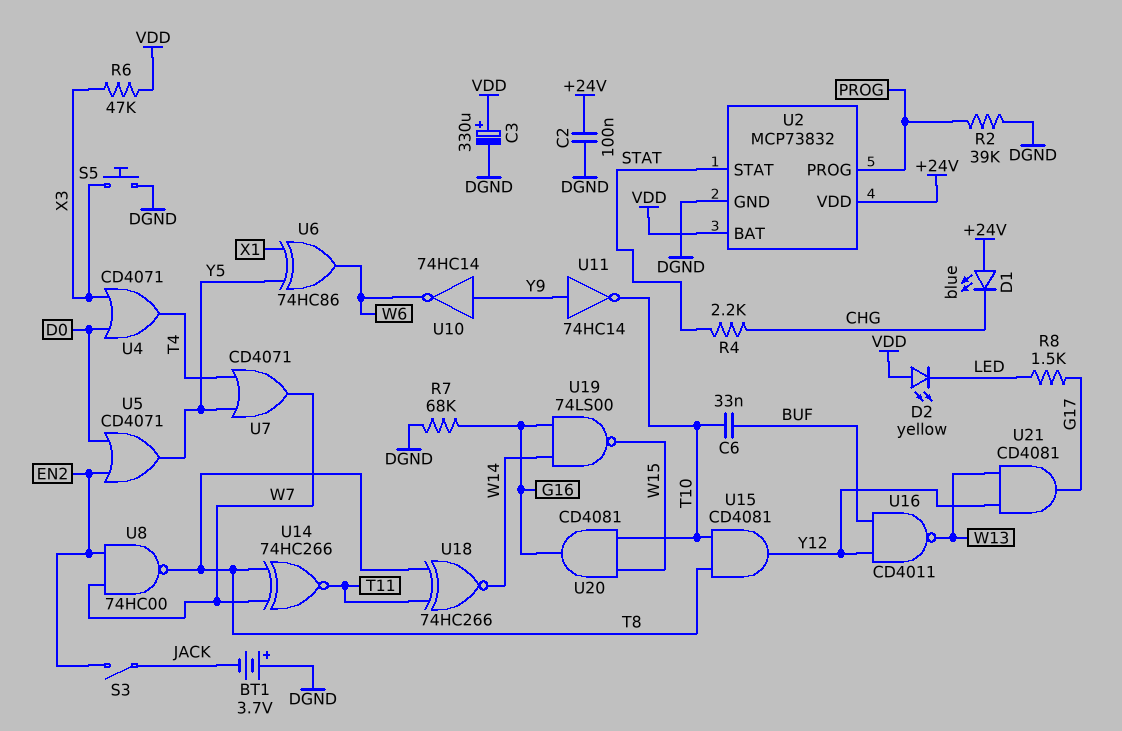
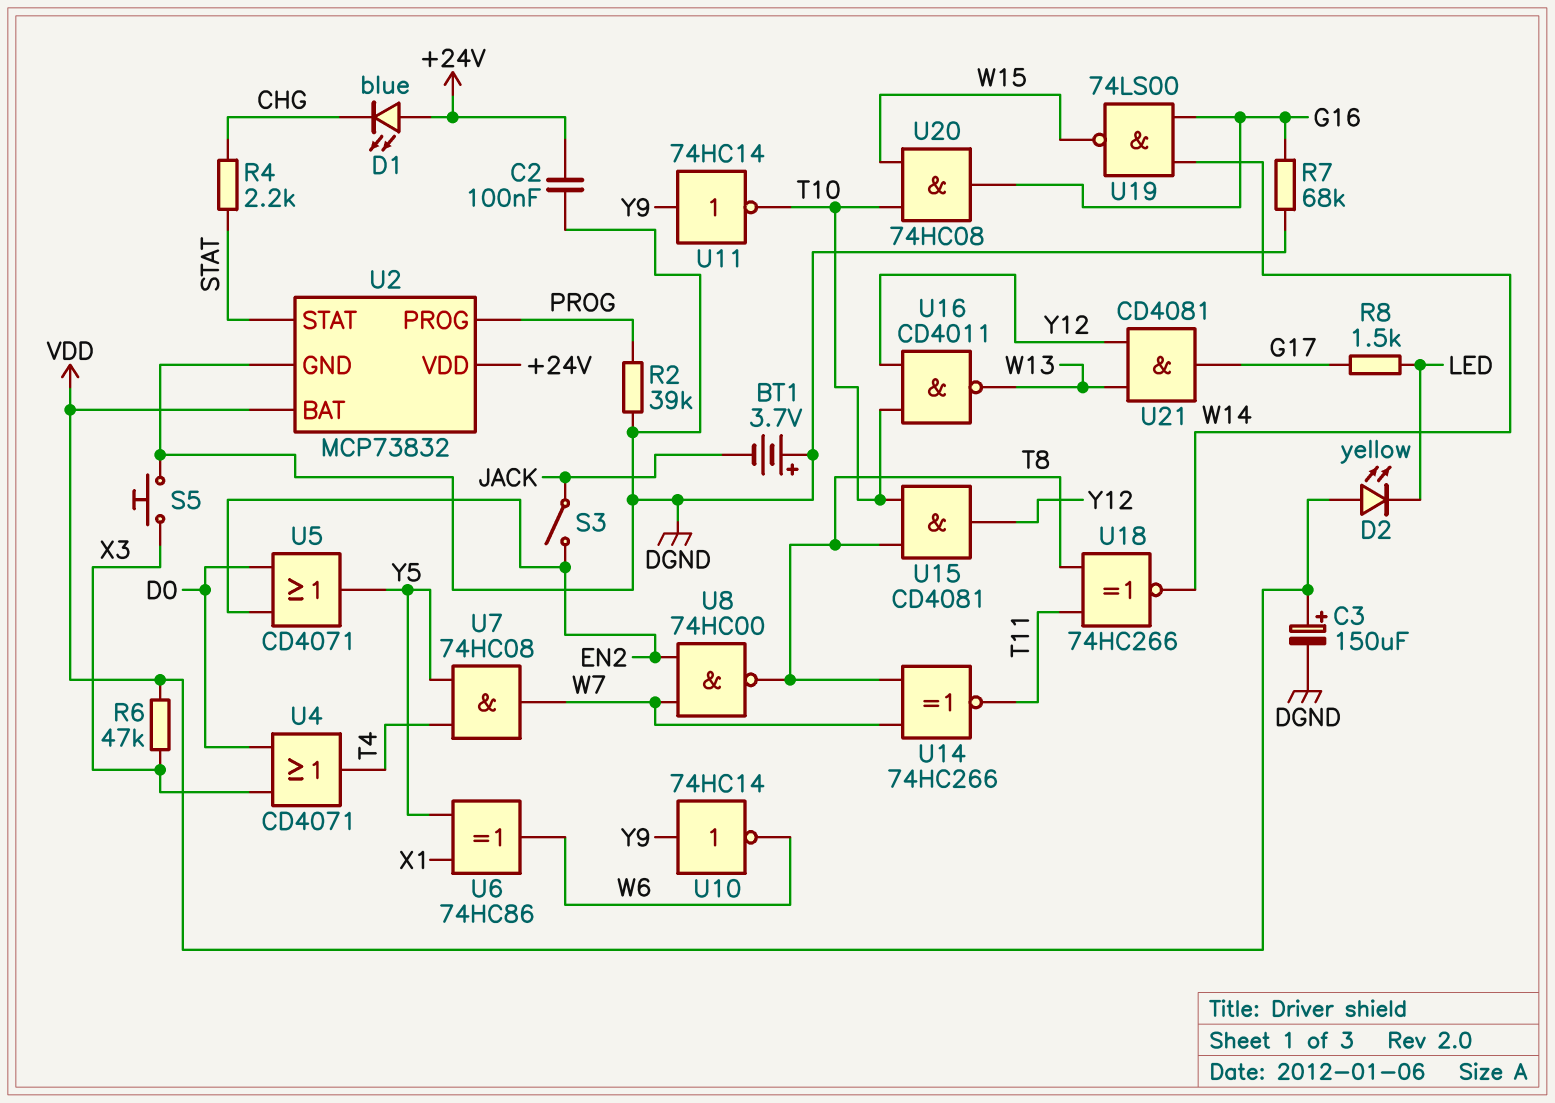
C3: 330uF (plus VDD, minus DGND) -> 150uF (plus VDD, minus DGND)
C6: 33nF (BUF, T10) -> none
U7: OR CD4071 (in T4, in Y5, out W7) -> AND 74HC08 (in T4, in Y5, out W7)
U16: NAND CD4011 (in BUF, in Y12, out W13) -> NAND CD4011 (in T10, in Y12, out W13)
U20: AND CD4081 (in T10, in W15, out G16) -> AND 74HC08 (in T10, in W15, out G16)

